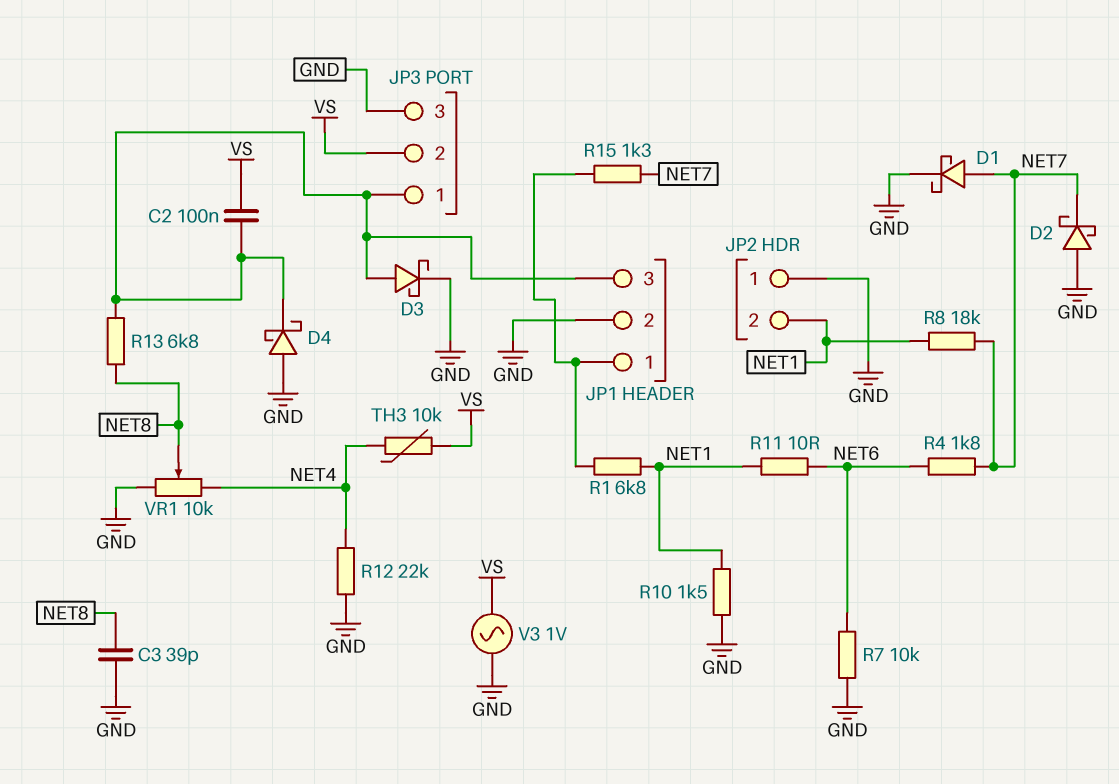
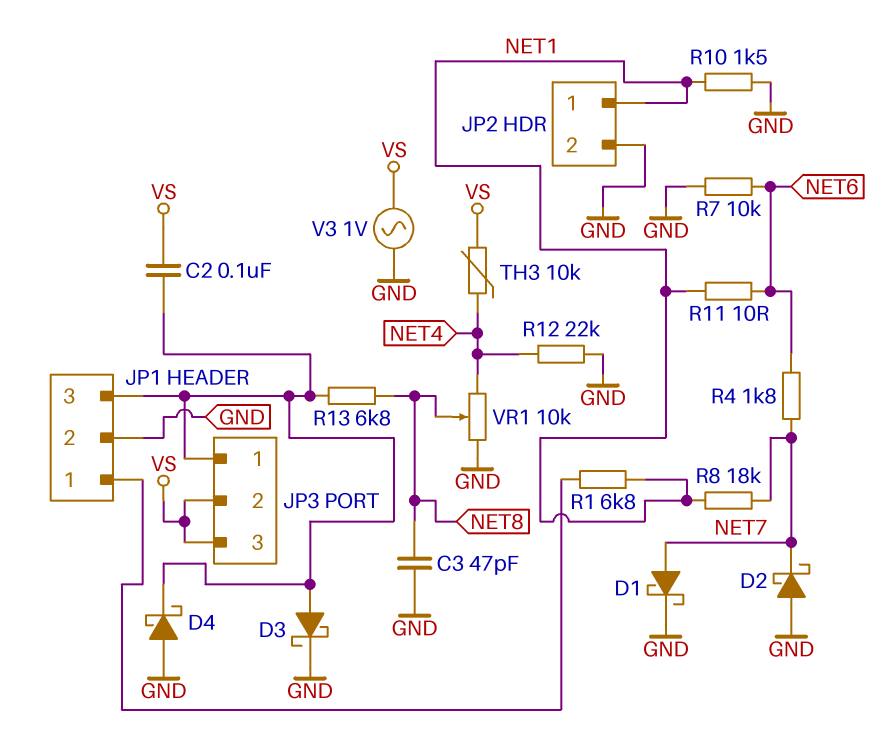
C3: 39pF (GND, NET8) -> 47pF (GND, NET8)
JP2 pin 1: GND -> NET1
JP2 pin 2: NET1 -> GND
JP3 pin 3: GND -> VS
R15: 1.3k (JP1/1, NET7) -> none

